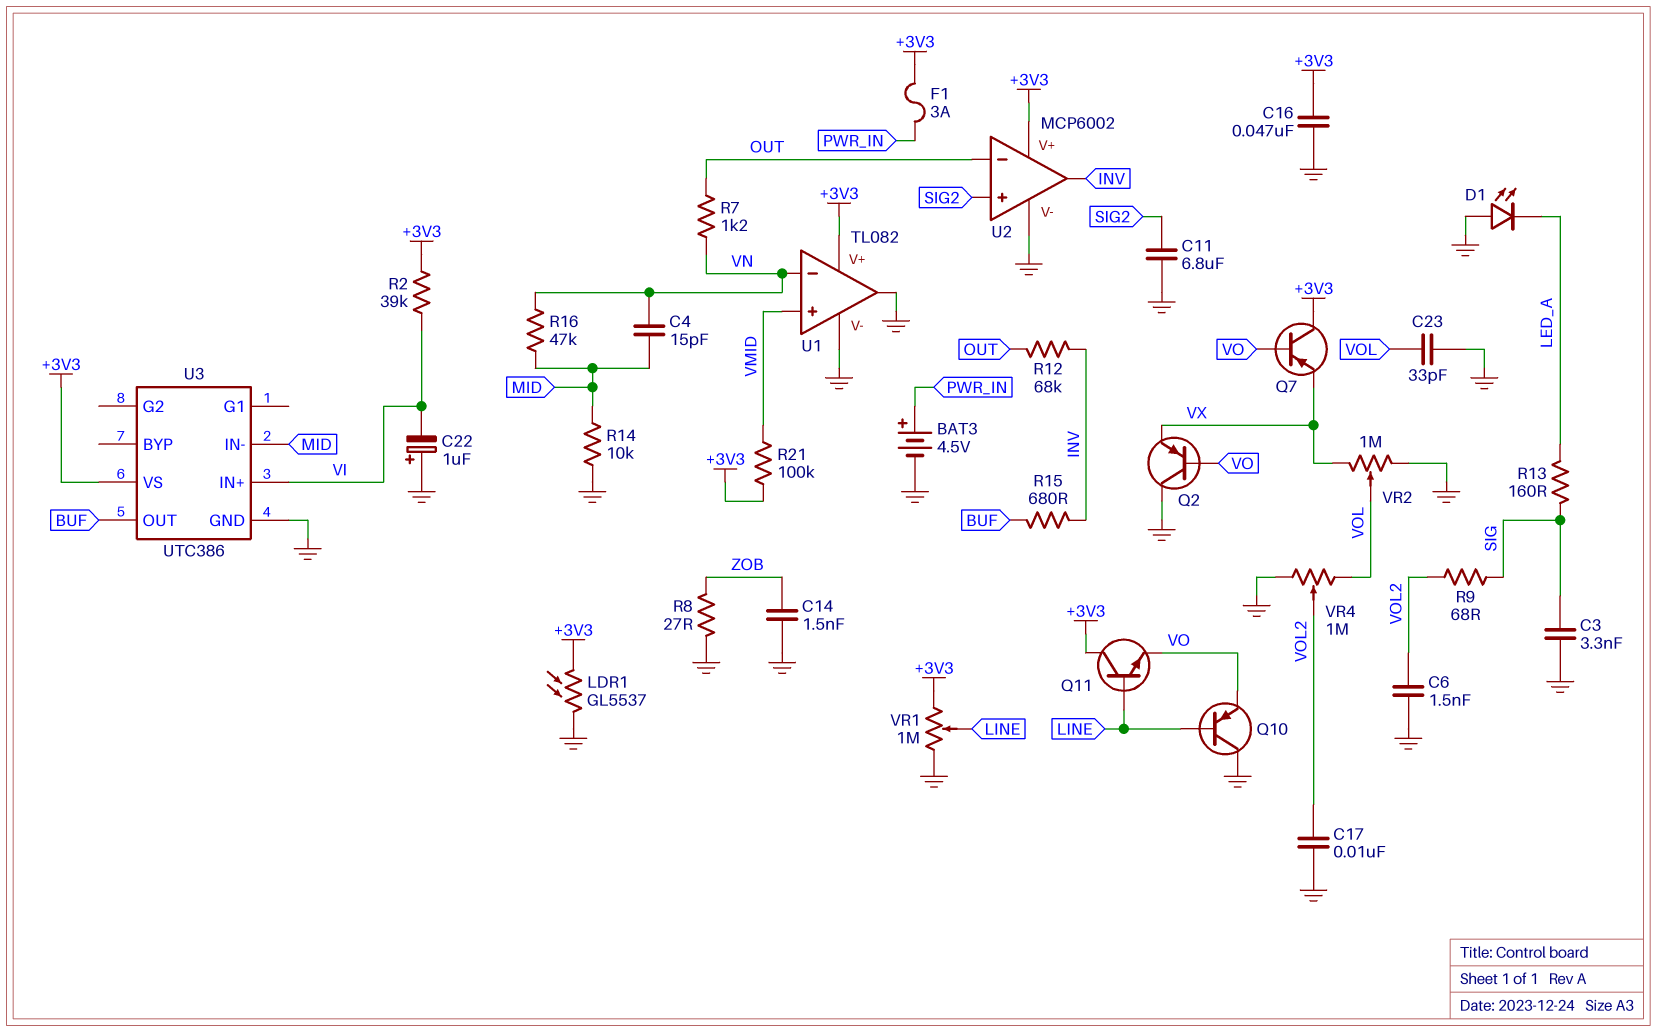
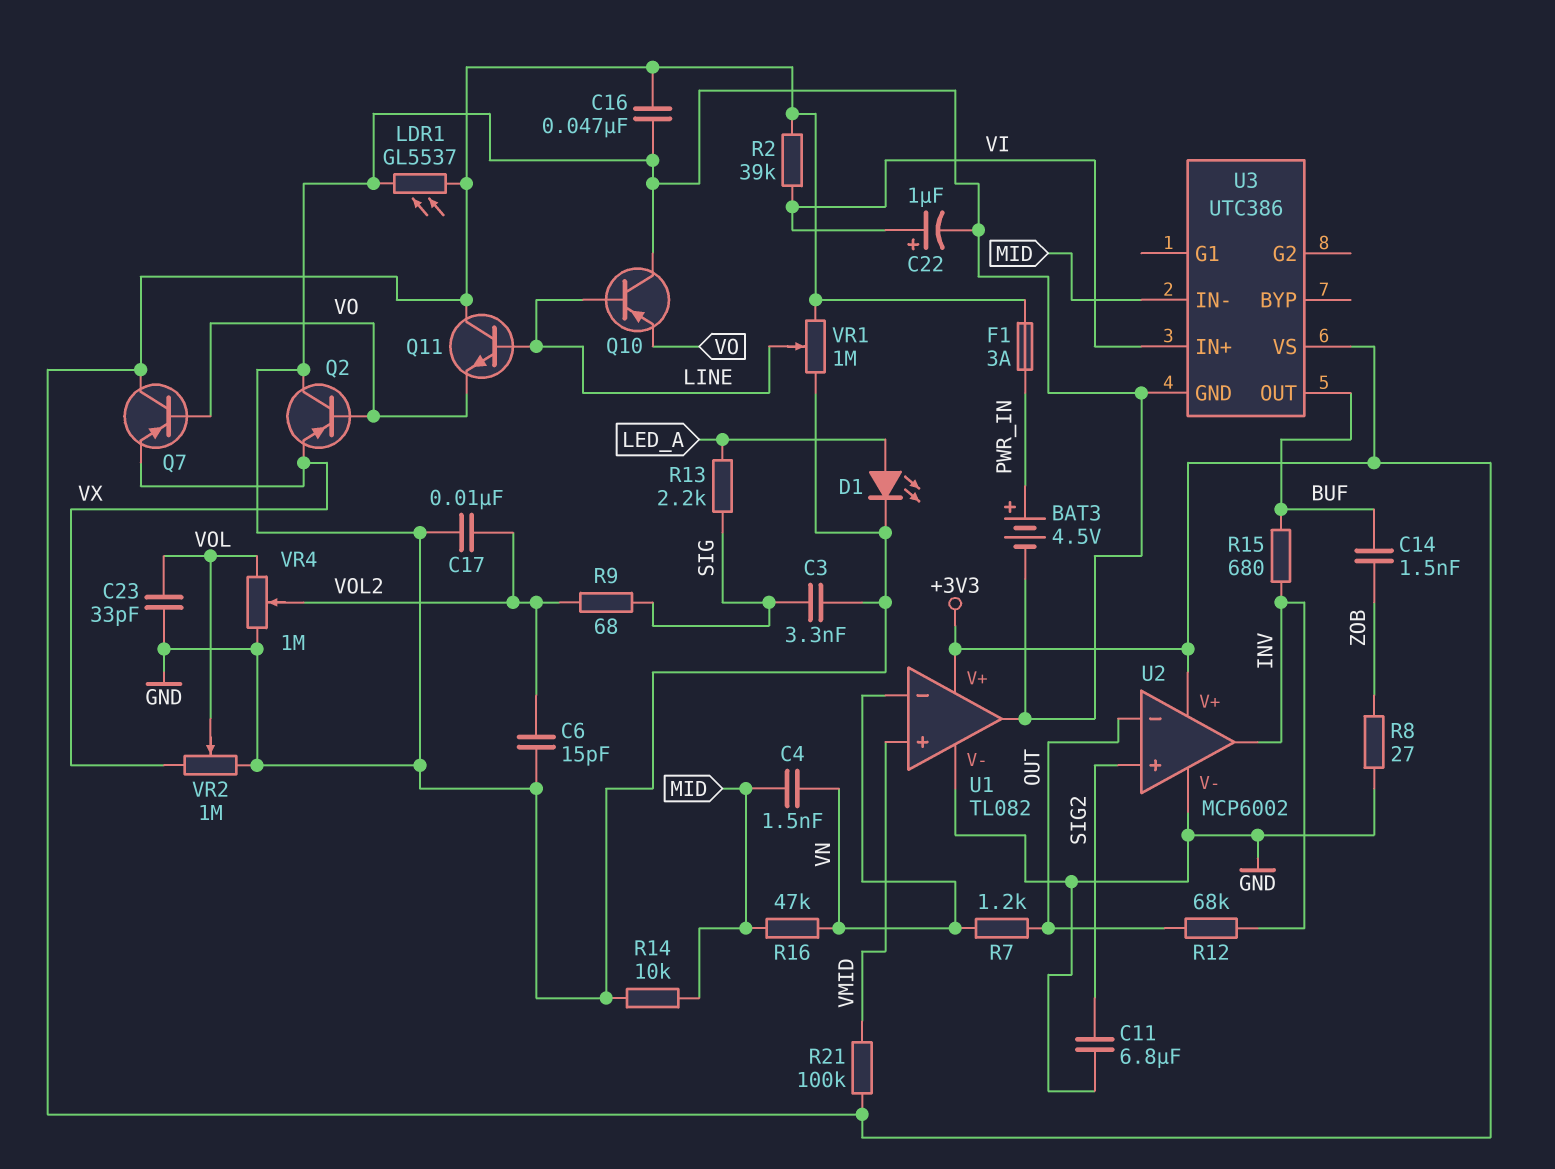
C4: 15pF (MID, VN) -> 1.5nF (MID, VN)
C6: 1.5nF (GND, VOL2) -> 15pF (GND, VOL2)
C14: 1.5nF (GND, ZOB) -> 1.5nF (BUF, ZOB)
C22: 1uF (plus GND, minus VI) -> 1uF (plus VI, minus GND)
D1: LED (A GND, K LED_A) -> LED (A LED_A, K GND)
R13: 160 (LED_A, SIG) -> 2.2k (LED_A, SIG)

